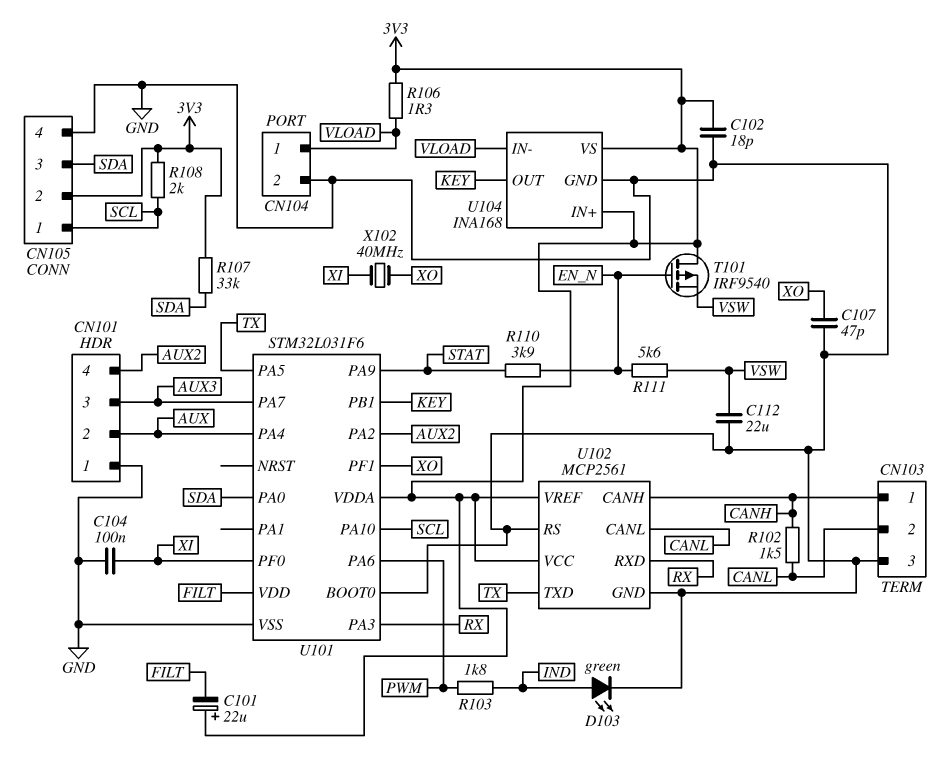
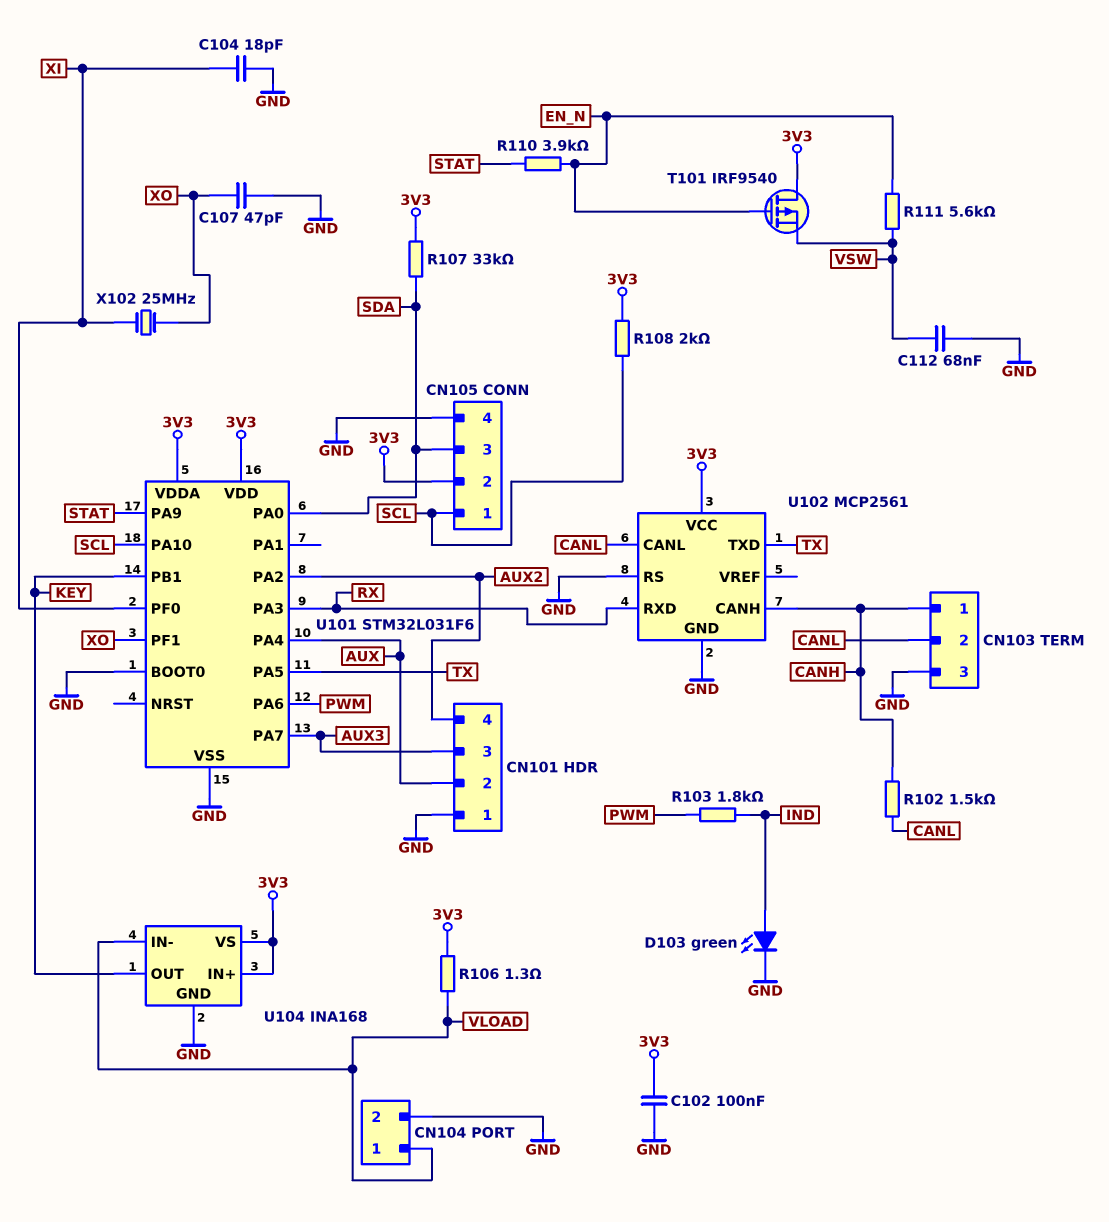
C101: 22uF (plus 3V3, minus FILT) -> none
C102: 18pF (3V3, GND) -> 100nF (3V3, GND)
C104: 100nF (GND, XI) -> 18pF (GND, XI)
C112: 22uF (GND, VSW) -> 68nF (GND, VSW)
U101 pin VDD: FILT -> 3V3
U102 pin VREF: 3V3 -> none
X102: 40MHz (XI, XO) -> 25MHz (XI, XO)

